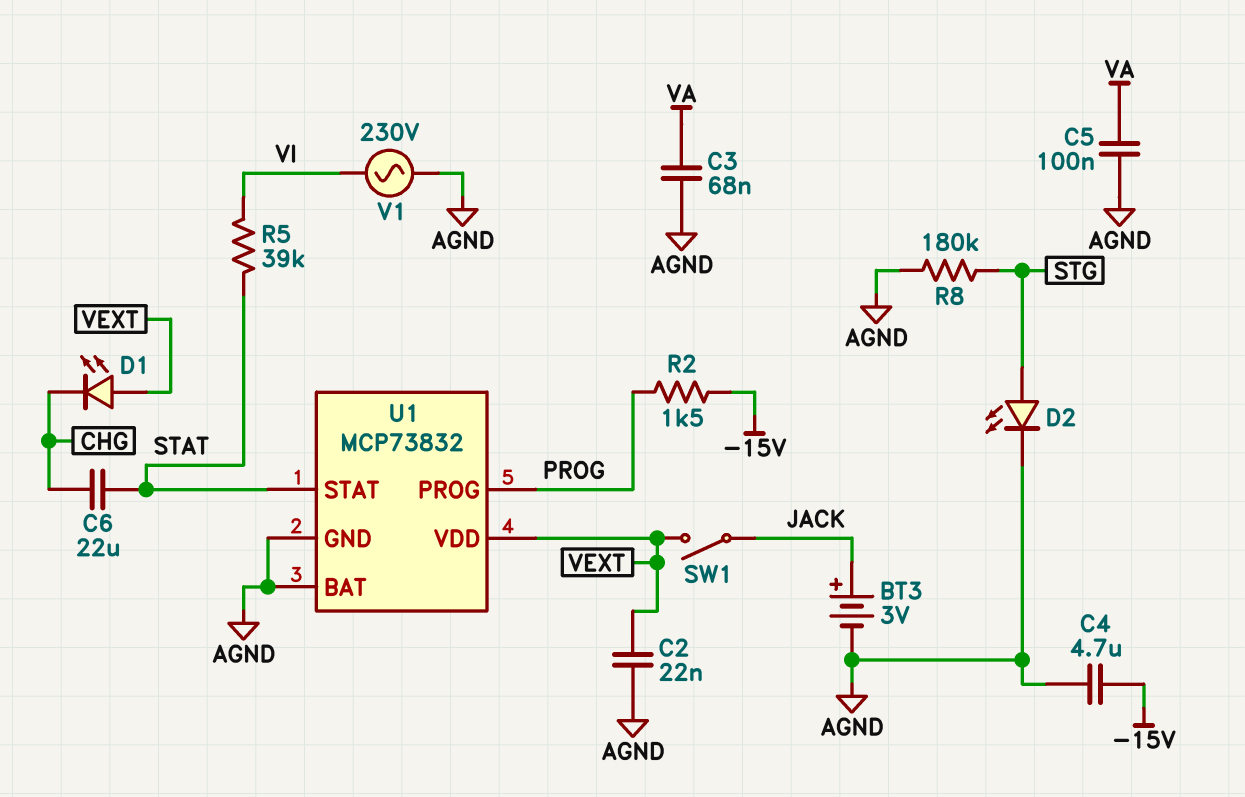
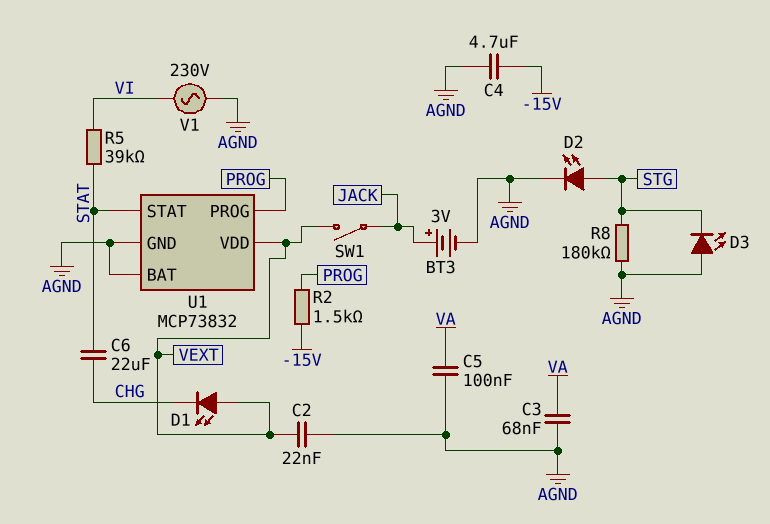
D3: none -> LED (A AGND, K STG)

